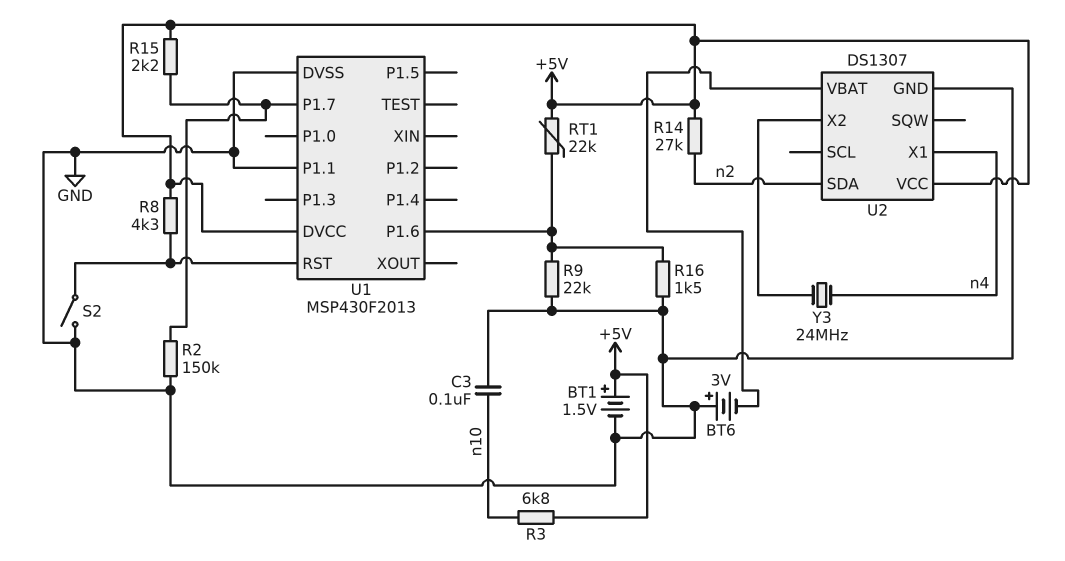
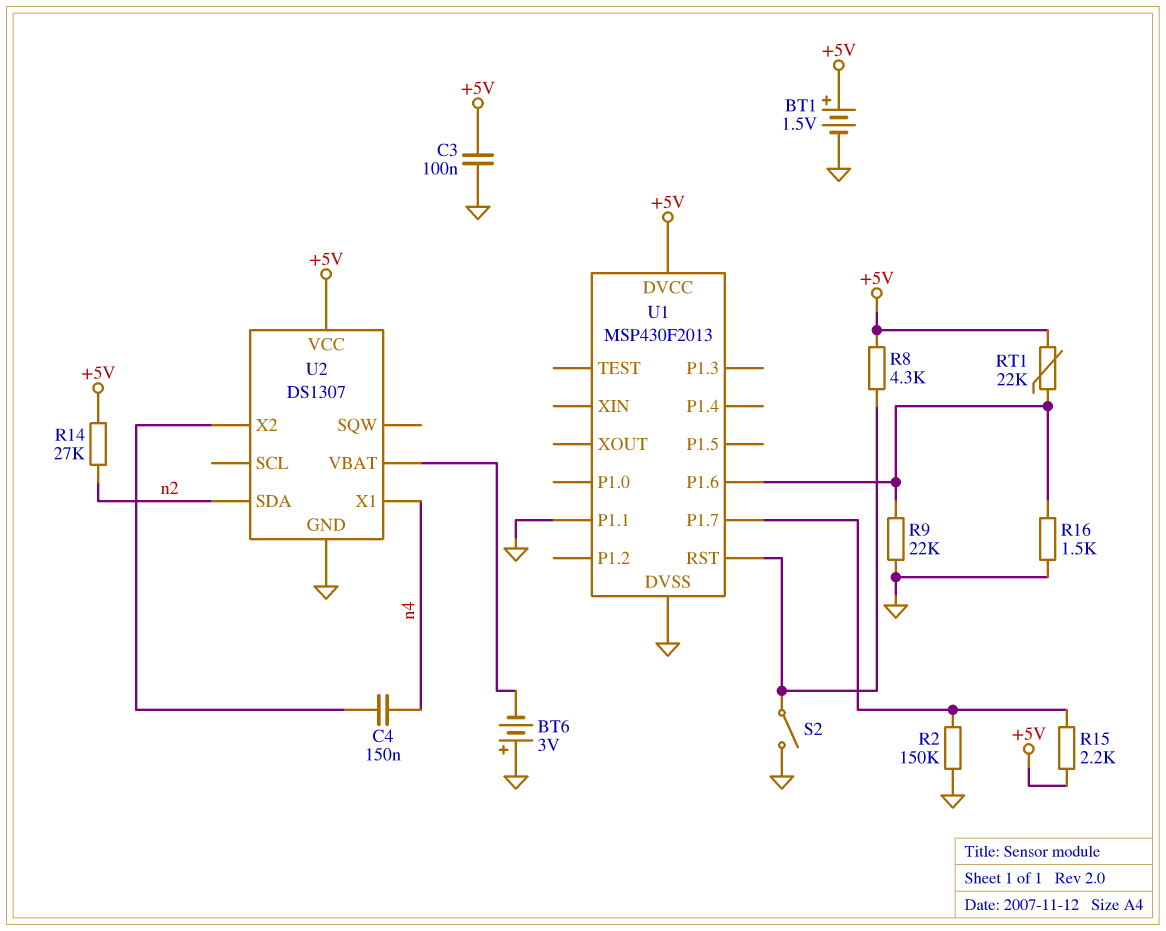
C3: 100nF (GND, n10) -> 100nF (+5V, GND)
C4: none -> 150nF (U2/X2, n4)
R3: 6.8k (+5V, n10) -> none
Y3: 24MHz (U2/X2, n4) -> none

